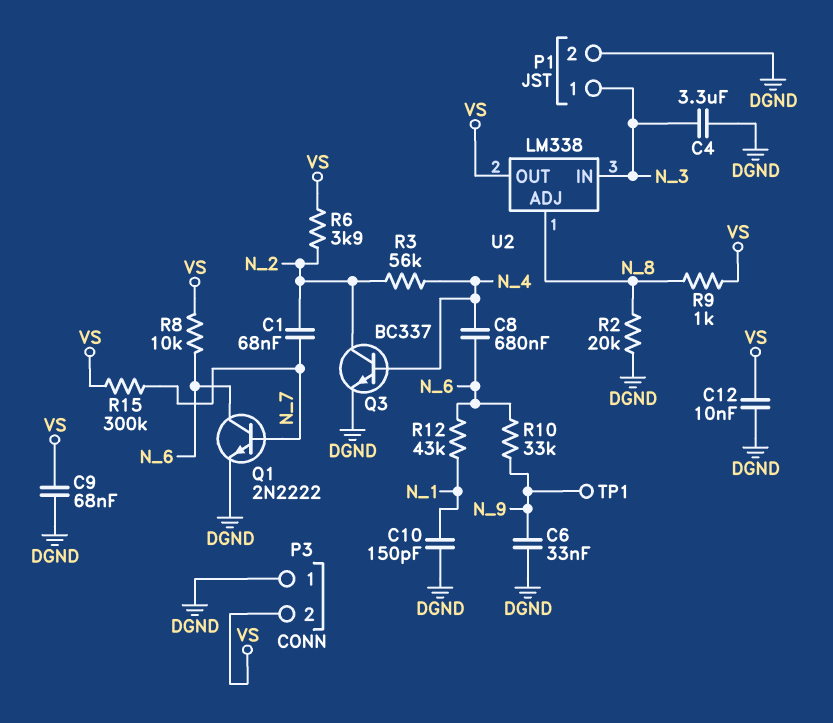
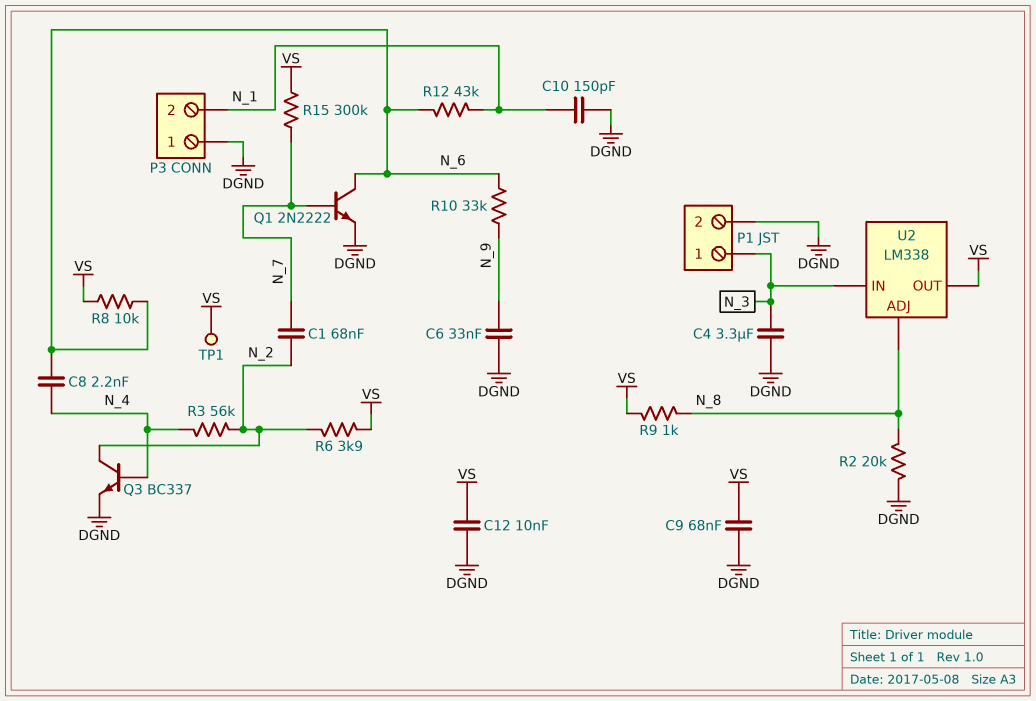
C8: 680nF (N_4, N_6) -> 2.2nF (N_4, N_6)
P3 pin 2: VS -> N_1
TP1: test point (N_9) -> test point (VS)

